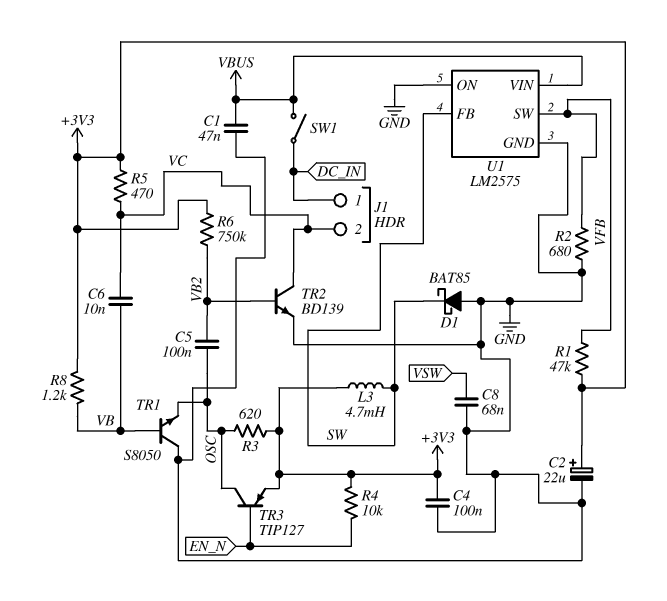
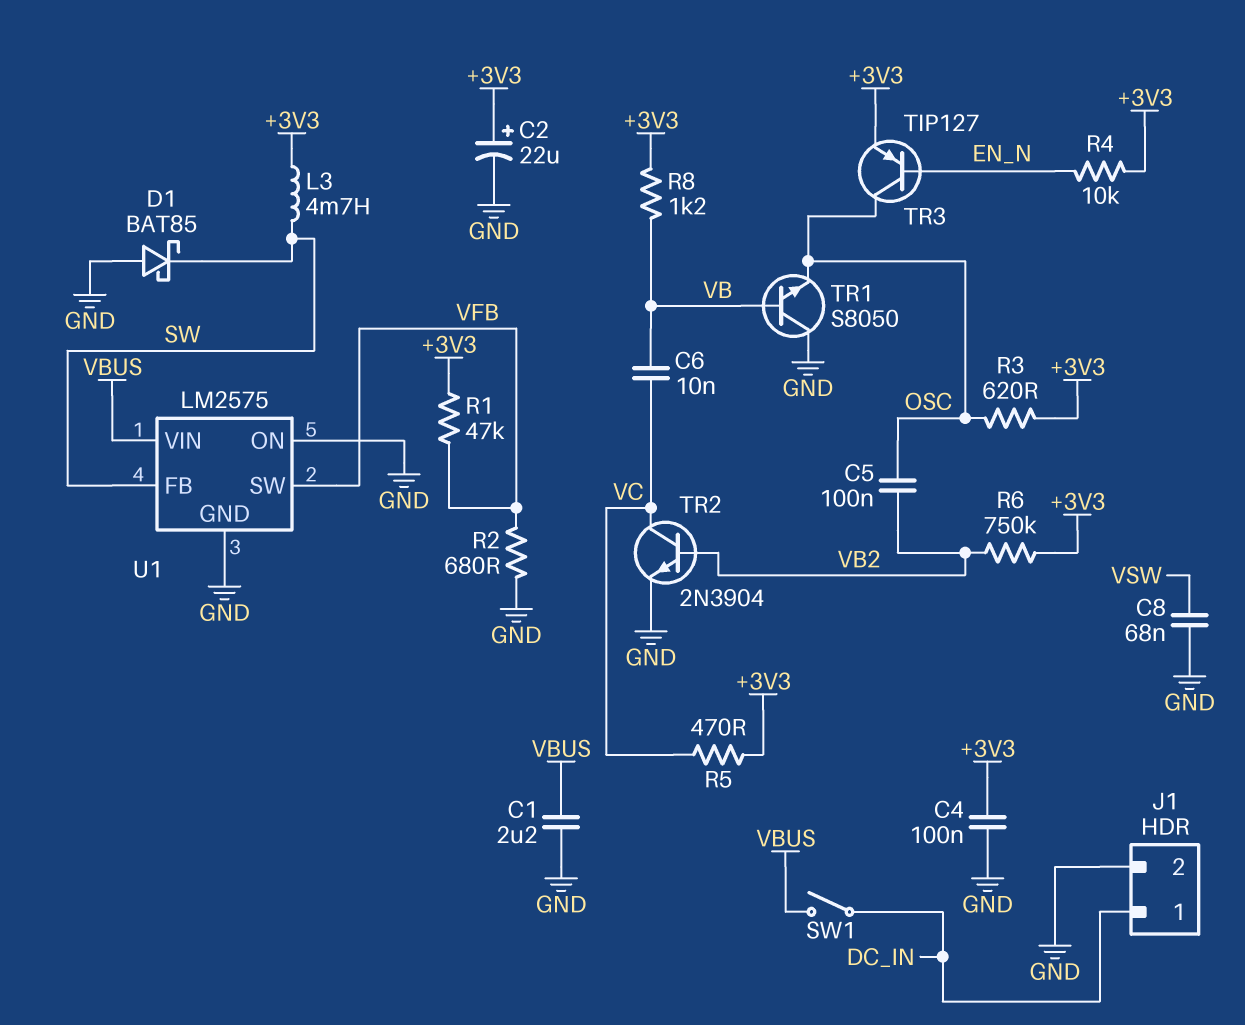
C1: 47nF (GND, VBUS) -> 2.2uF (GND, VBUS)
J1 pin 2: VC -> GND
TR2: NPN BD139 (B VB2, C VC, E GND) -> NPN 2N3904 (B VB2, C VC, E GND)

